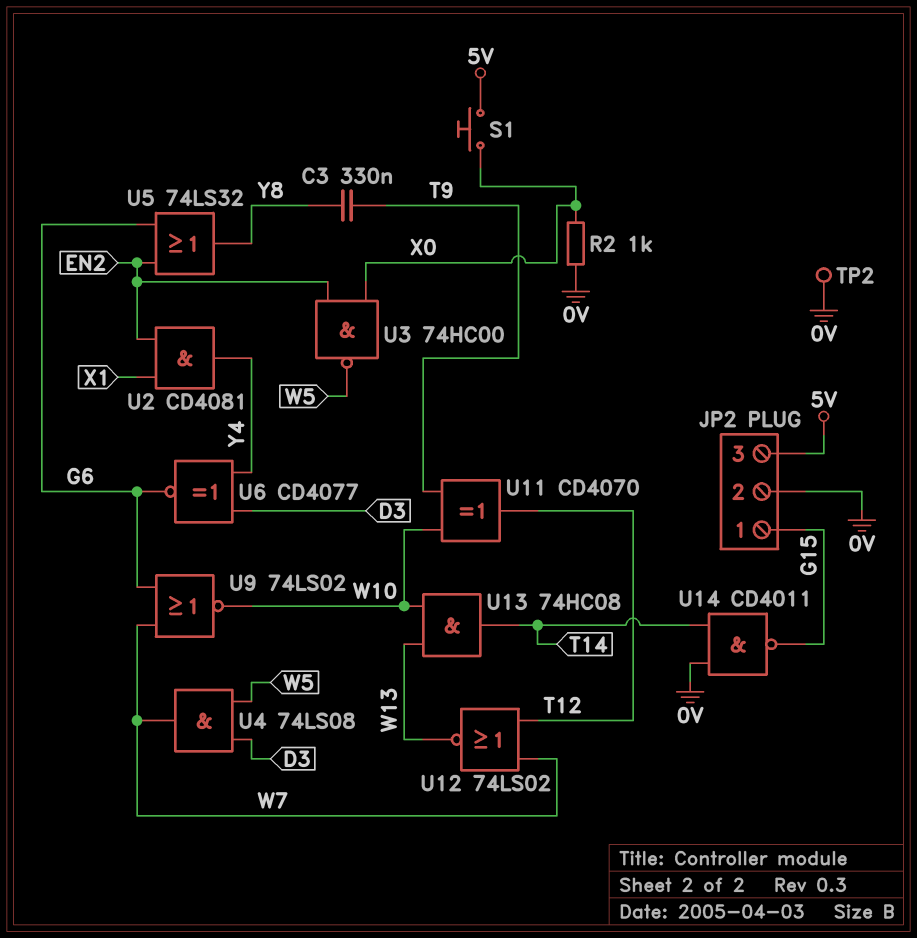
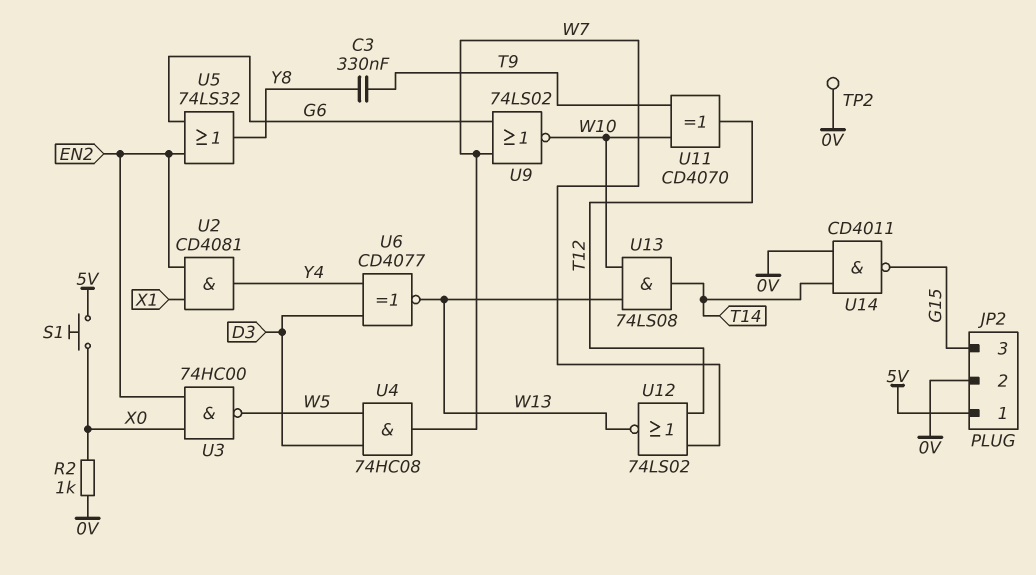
JP2 pin 1: G15 -> 5V
JP2 pin 3: 5V -> G15
U4: AND 74LS08 (in D3, in W5, out W7) -> AND 74HC08 (in D3, in W5, out W7)
U6: XNOR CD4077 (in D3, in Y4, out G6) -> XNOR CD4077 (in D3, in Y4, out W13)
U13: AND 74HC08 (in W10, in W13, out T14) -> AND 74LS08 (in W10, in W13, out T14)

